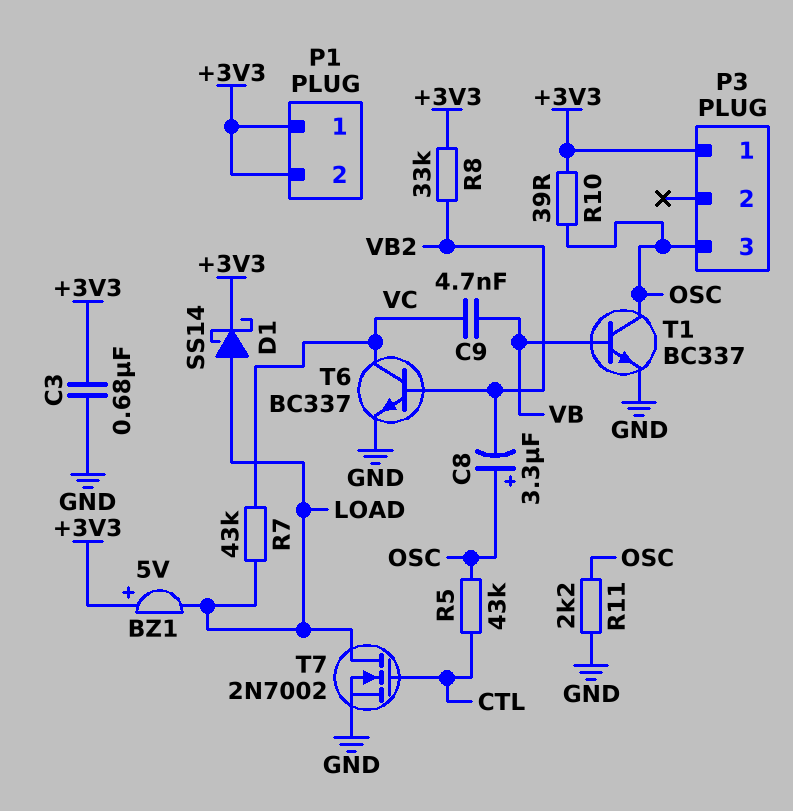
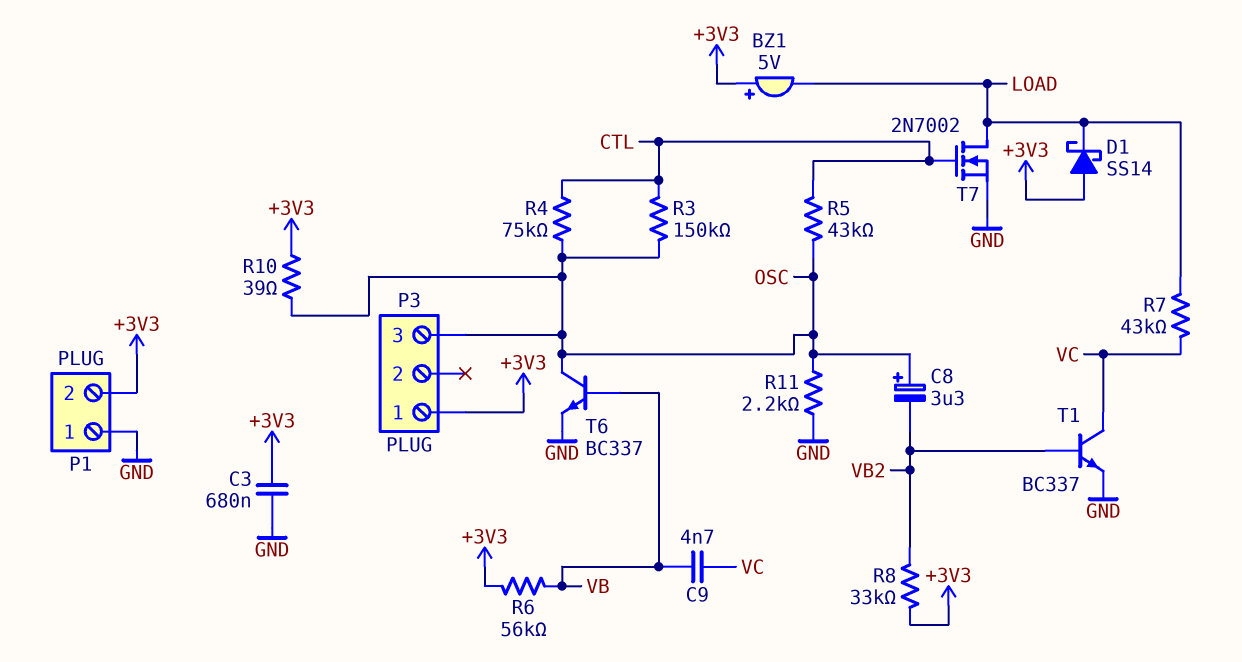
D1: schottky SS14 (A LOAD, K +3V3) -> schottky SS14 (A +3V3, K LOAD)
P1 pin 1: +3V3 -> GND
R3: none -> 150k (CTL, OSC)
R4: none -> 75k (CTL, OSC)
R6: none -> 56k (+3V3, VB)
T1: NPN BC337 (B VB, C OSC, E GND) -> NPN BC337 (B VB2, C VC, E GND)
T6: NPN BC337 (B VB2, C VC, E GND) -> NPN BC337 (B VB, C OSC, E GND)

